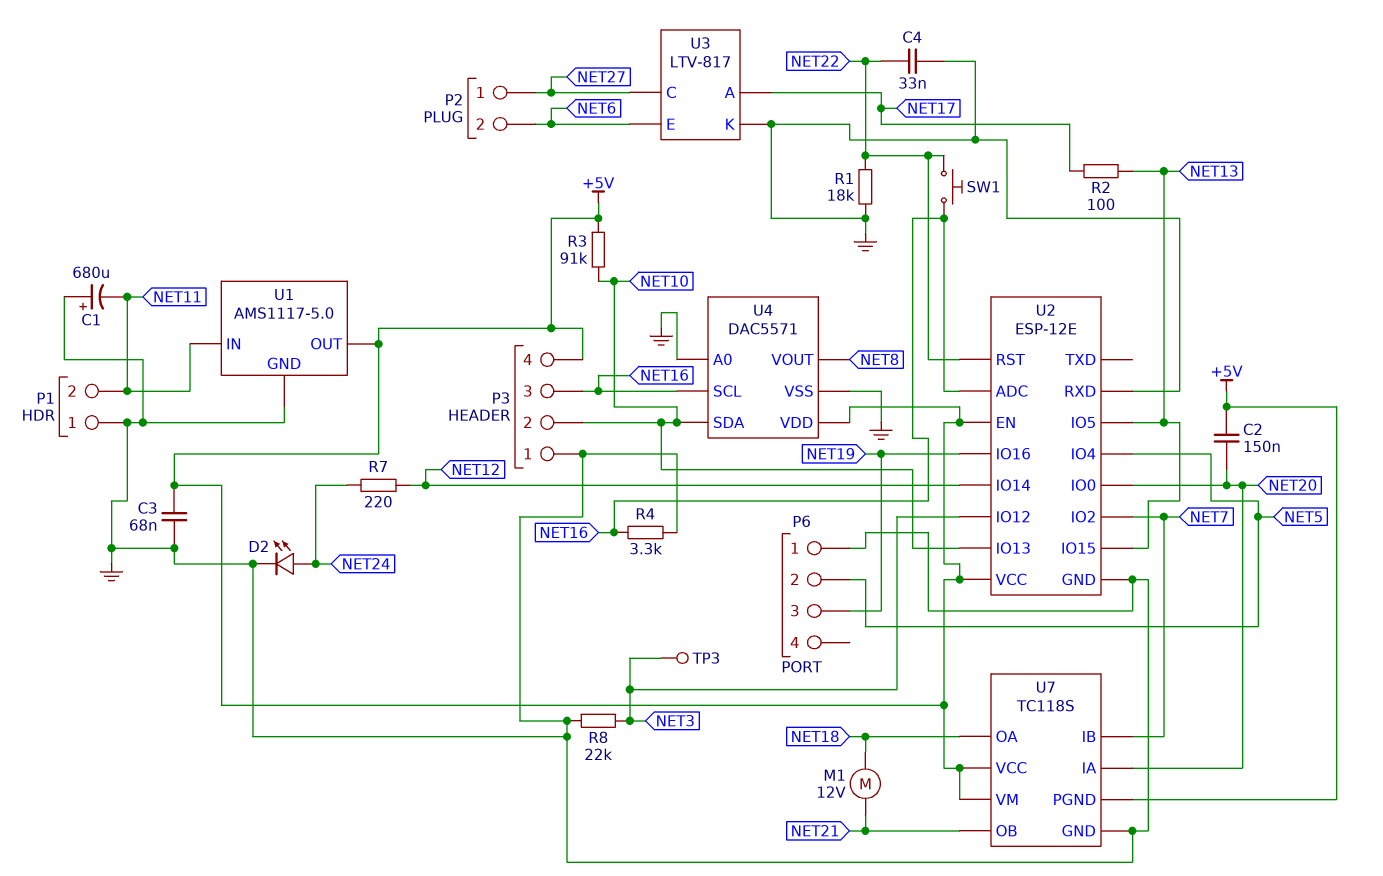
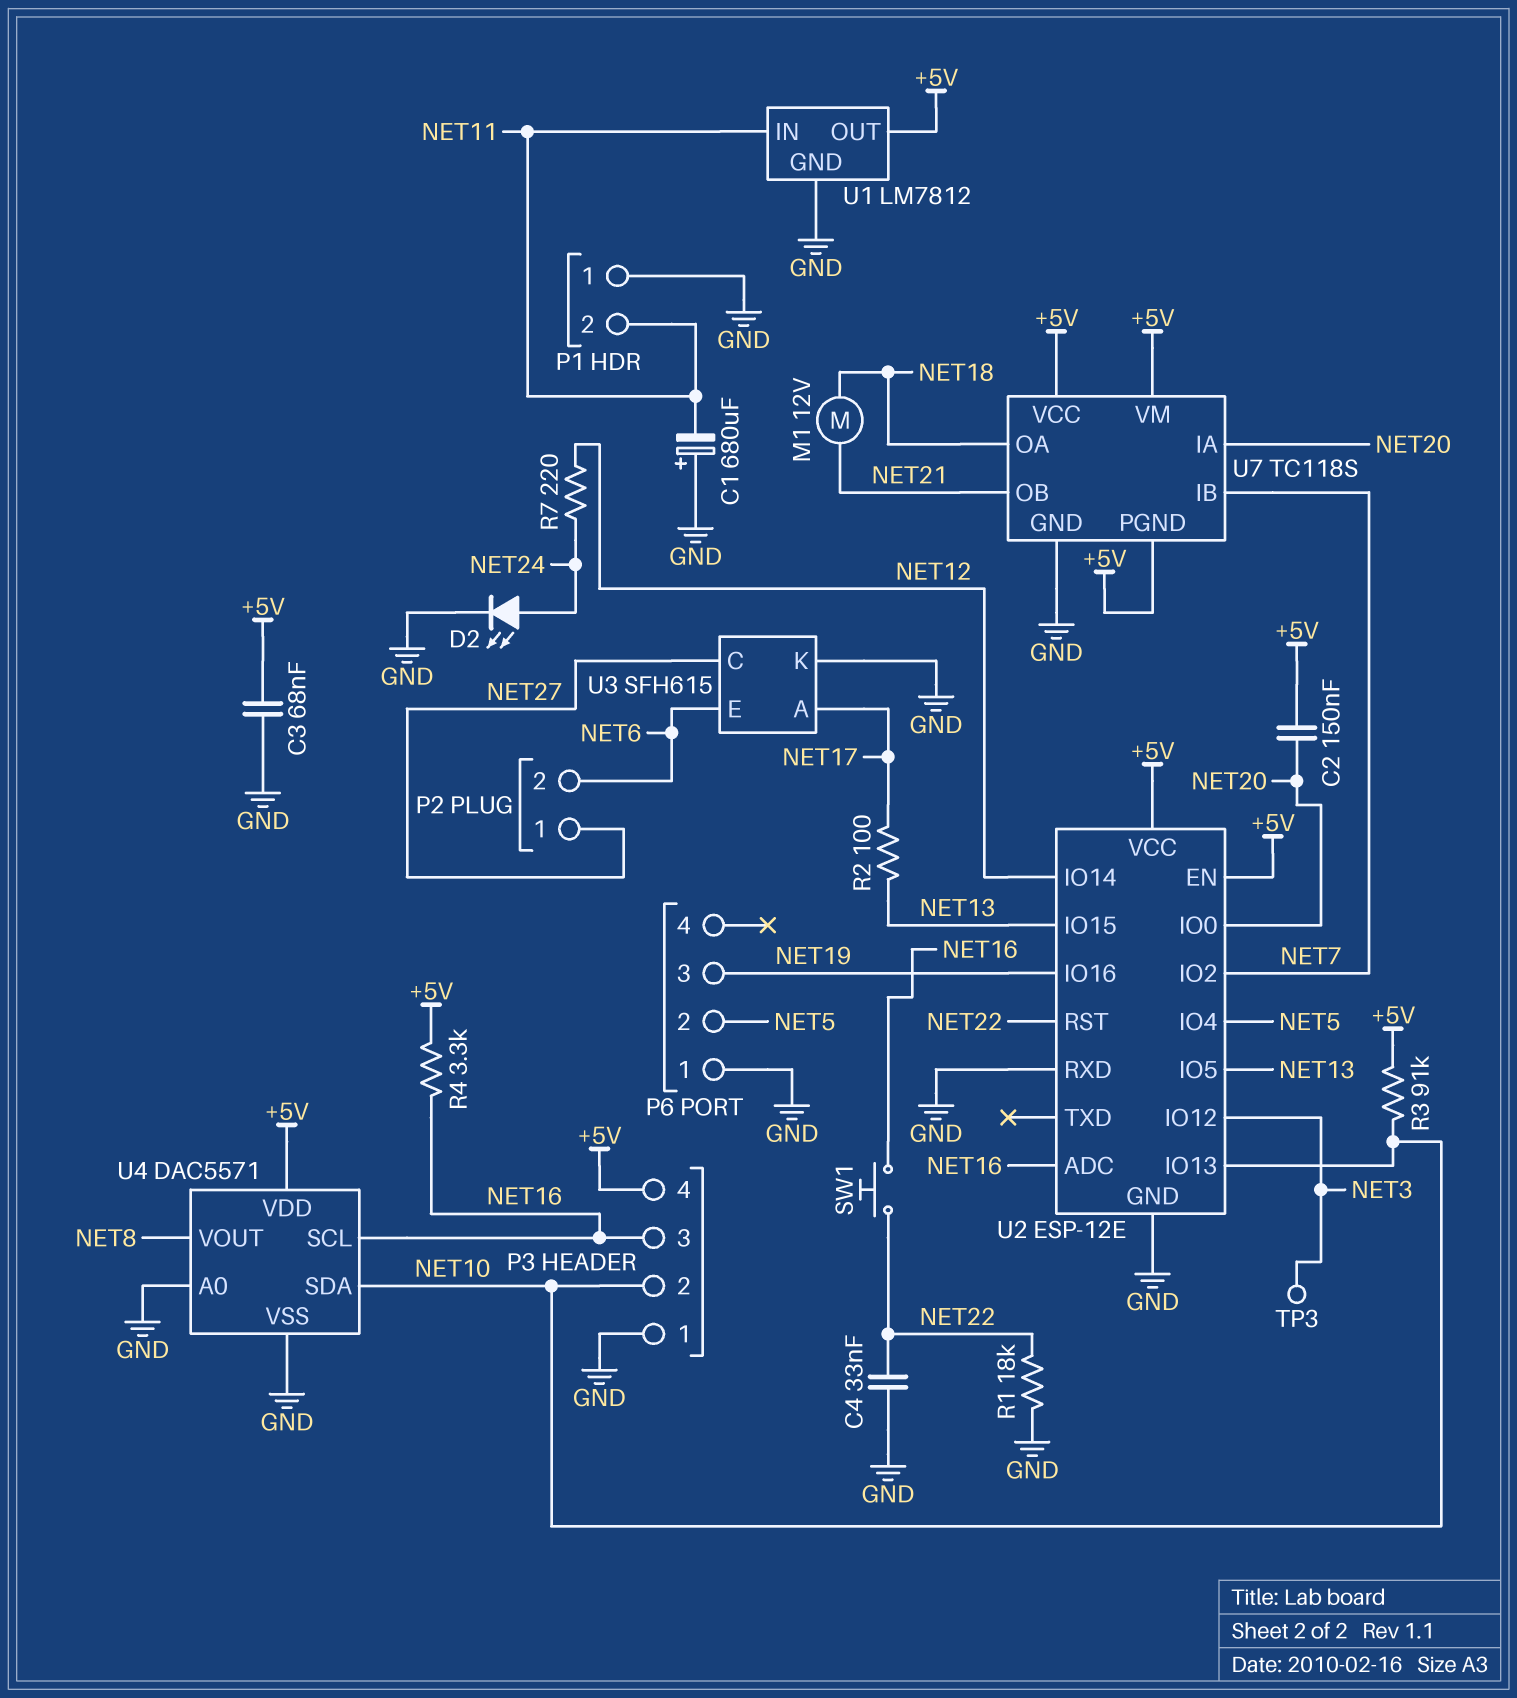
R4: 3.3k (GND, NET16) -> 3.3k (+5V, NET16)
R8: 22k (GND, NET3) -> none
U1: AMS1117-5.0 -> LM7812
U3: LTV-817 -> SFH615

